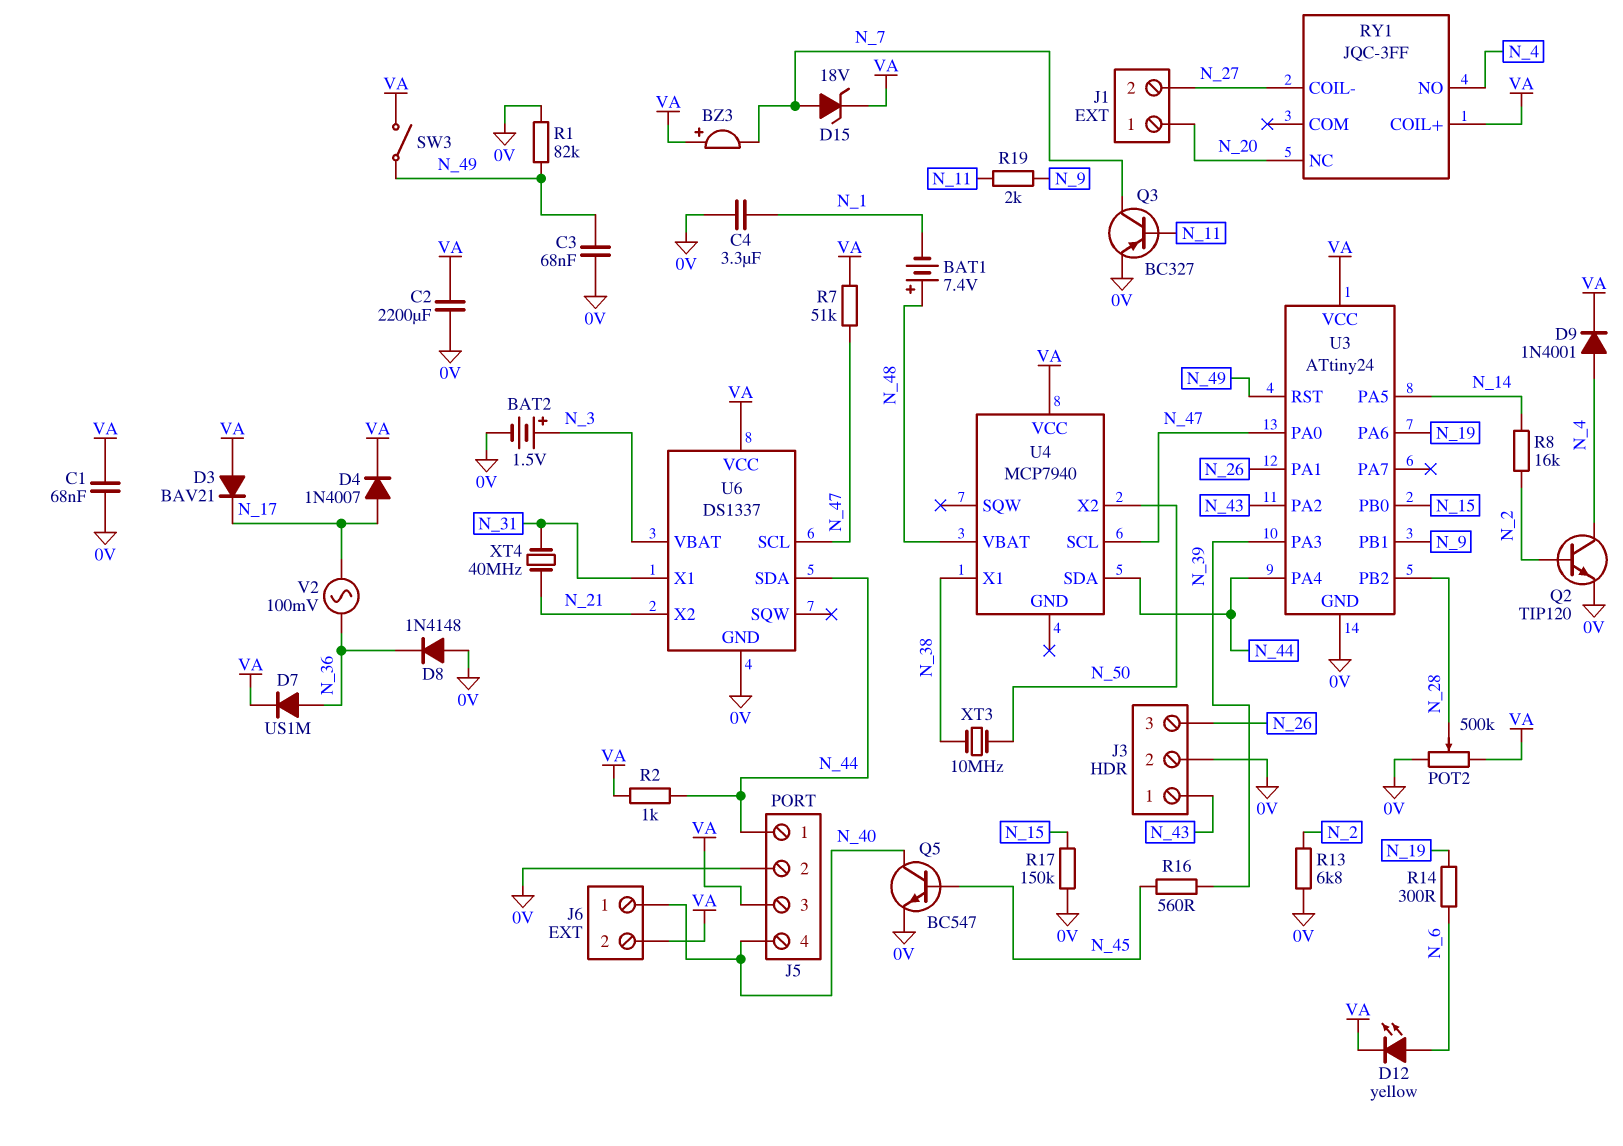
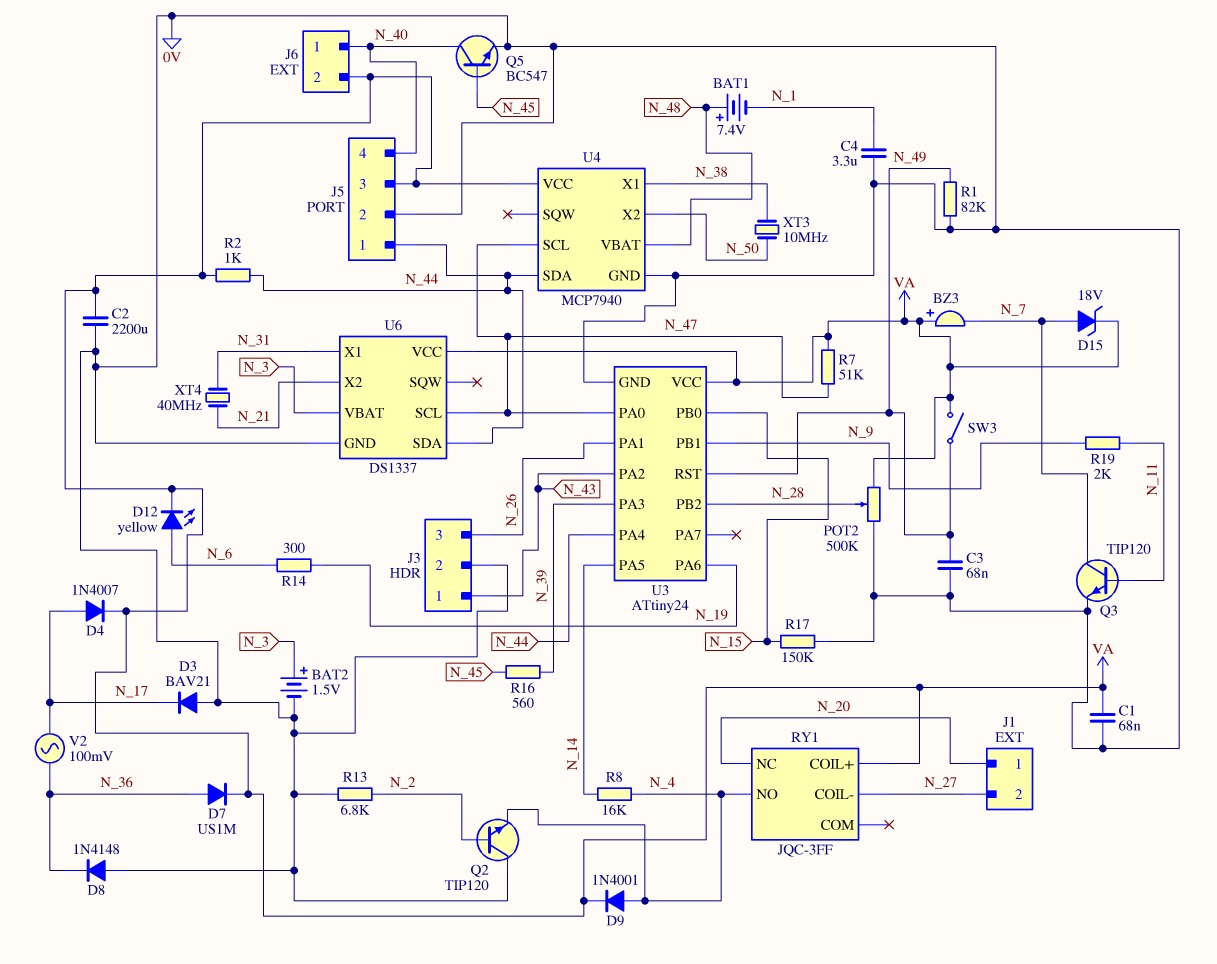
D3: diode BAV21 (A VA, K N_17) -> diode BAV21 (A 0V, K N_17)
Q2: NPN TIP120 (B N_2, C N_4, E 0V) -> NPN TIP120 (B N_2, C 0V, E N_4)
Q3: PNP BC327 (B N_11, C N_7, E 0V) -> NPN TIP120 (B N_11, C N_7, E 0V)
R8: 16k (N_2, N_14) -> 16k (N_4, N_14)
U4 pin GND: none -> 0V

